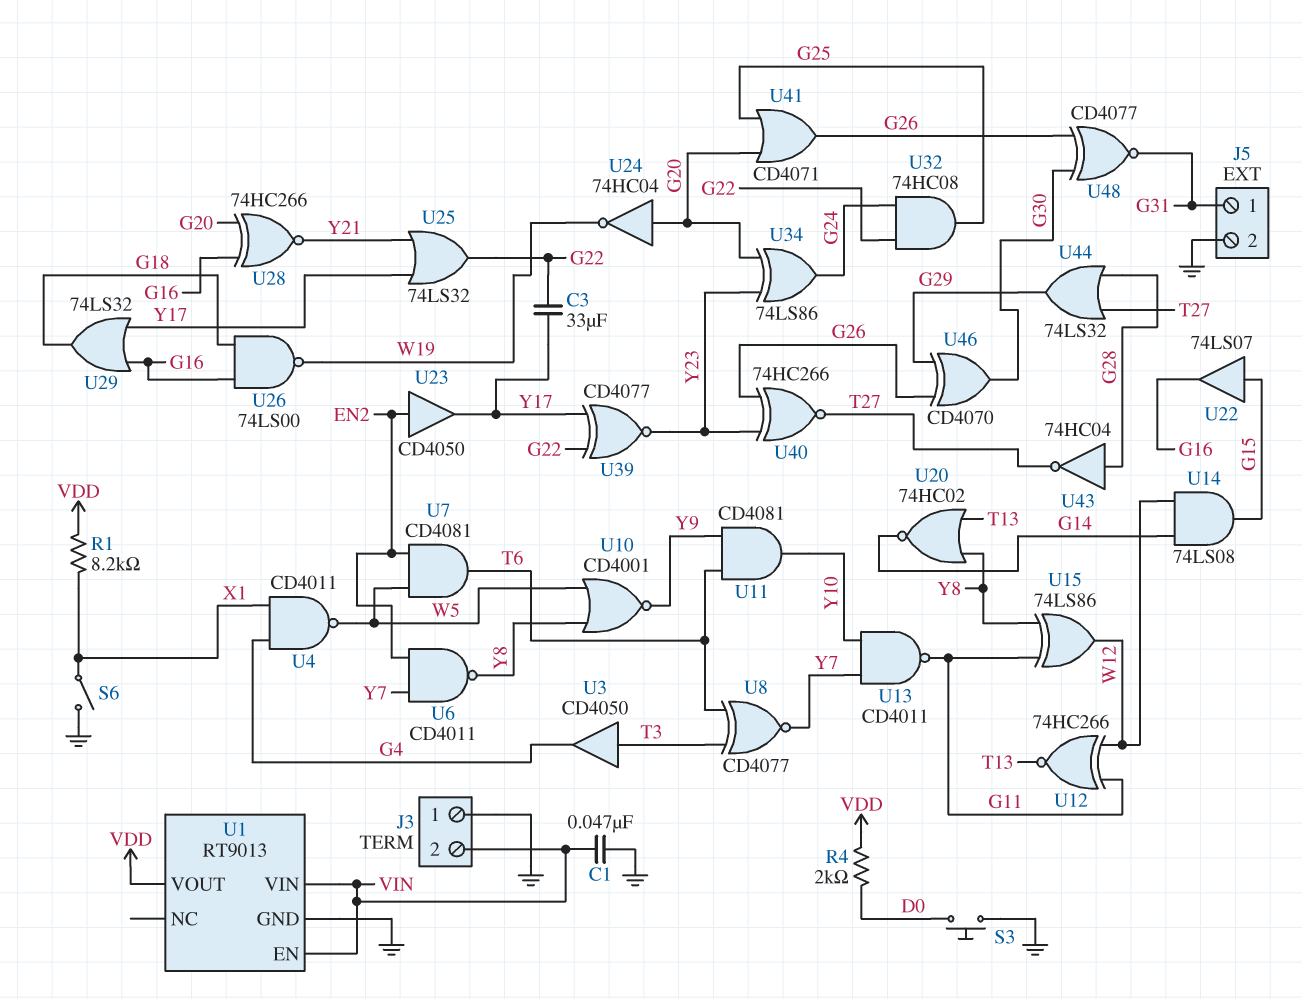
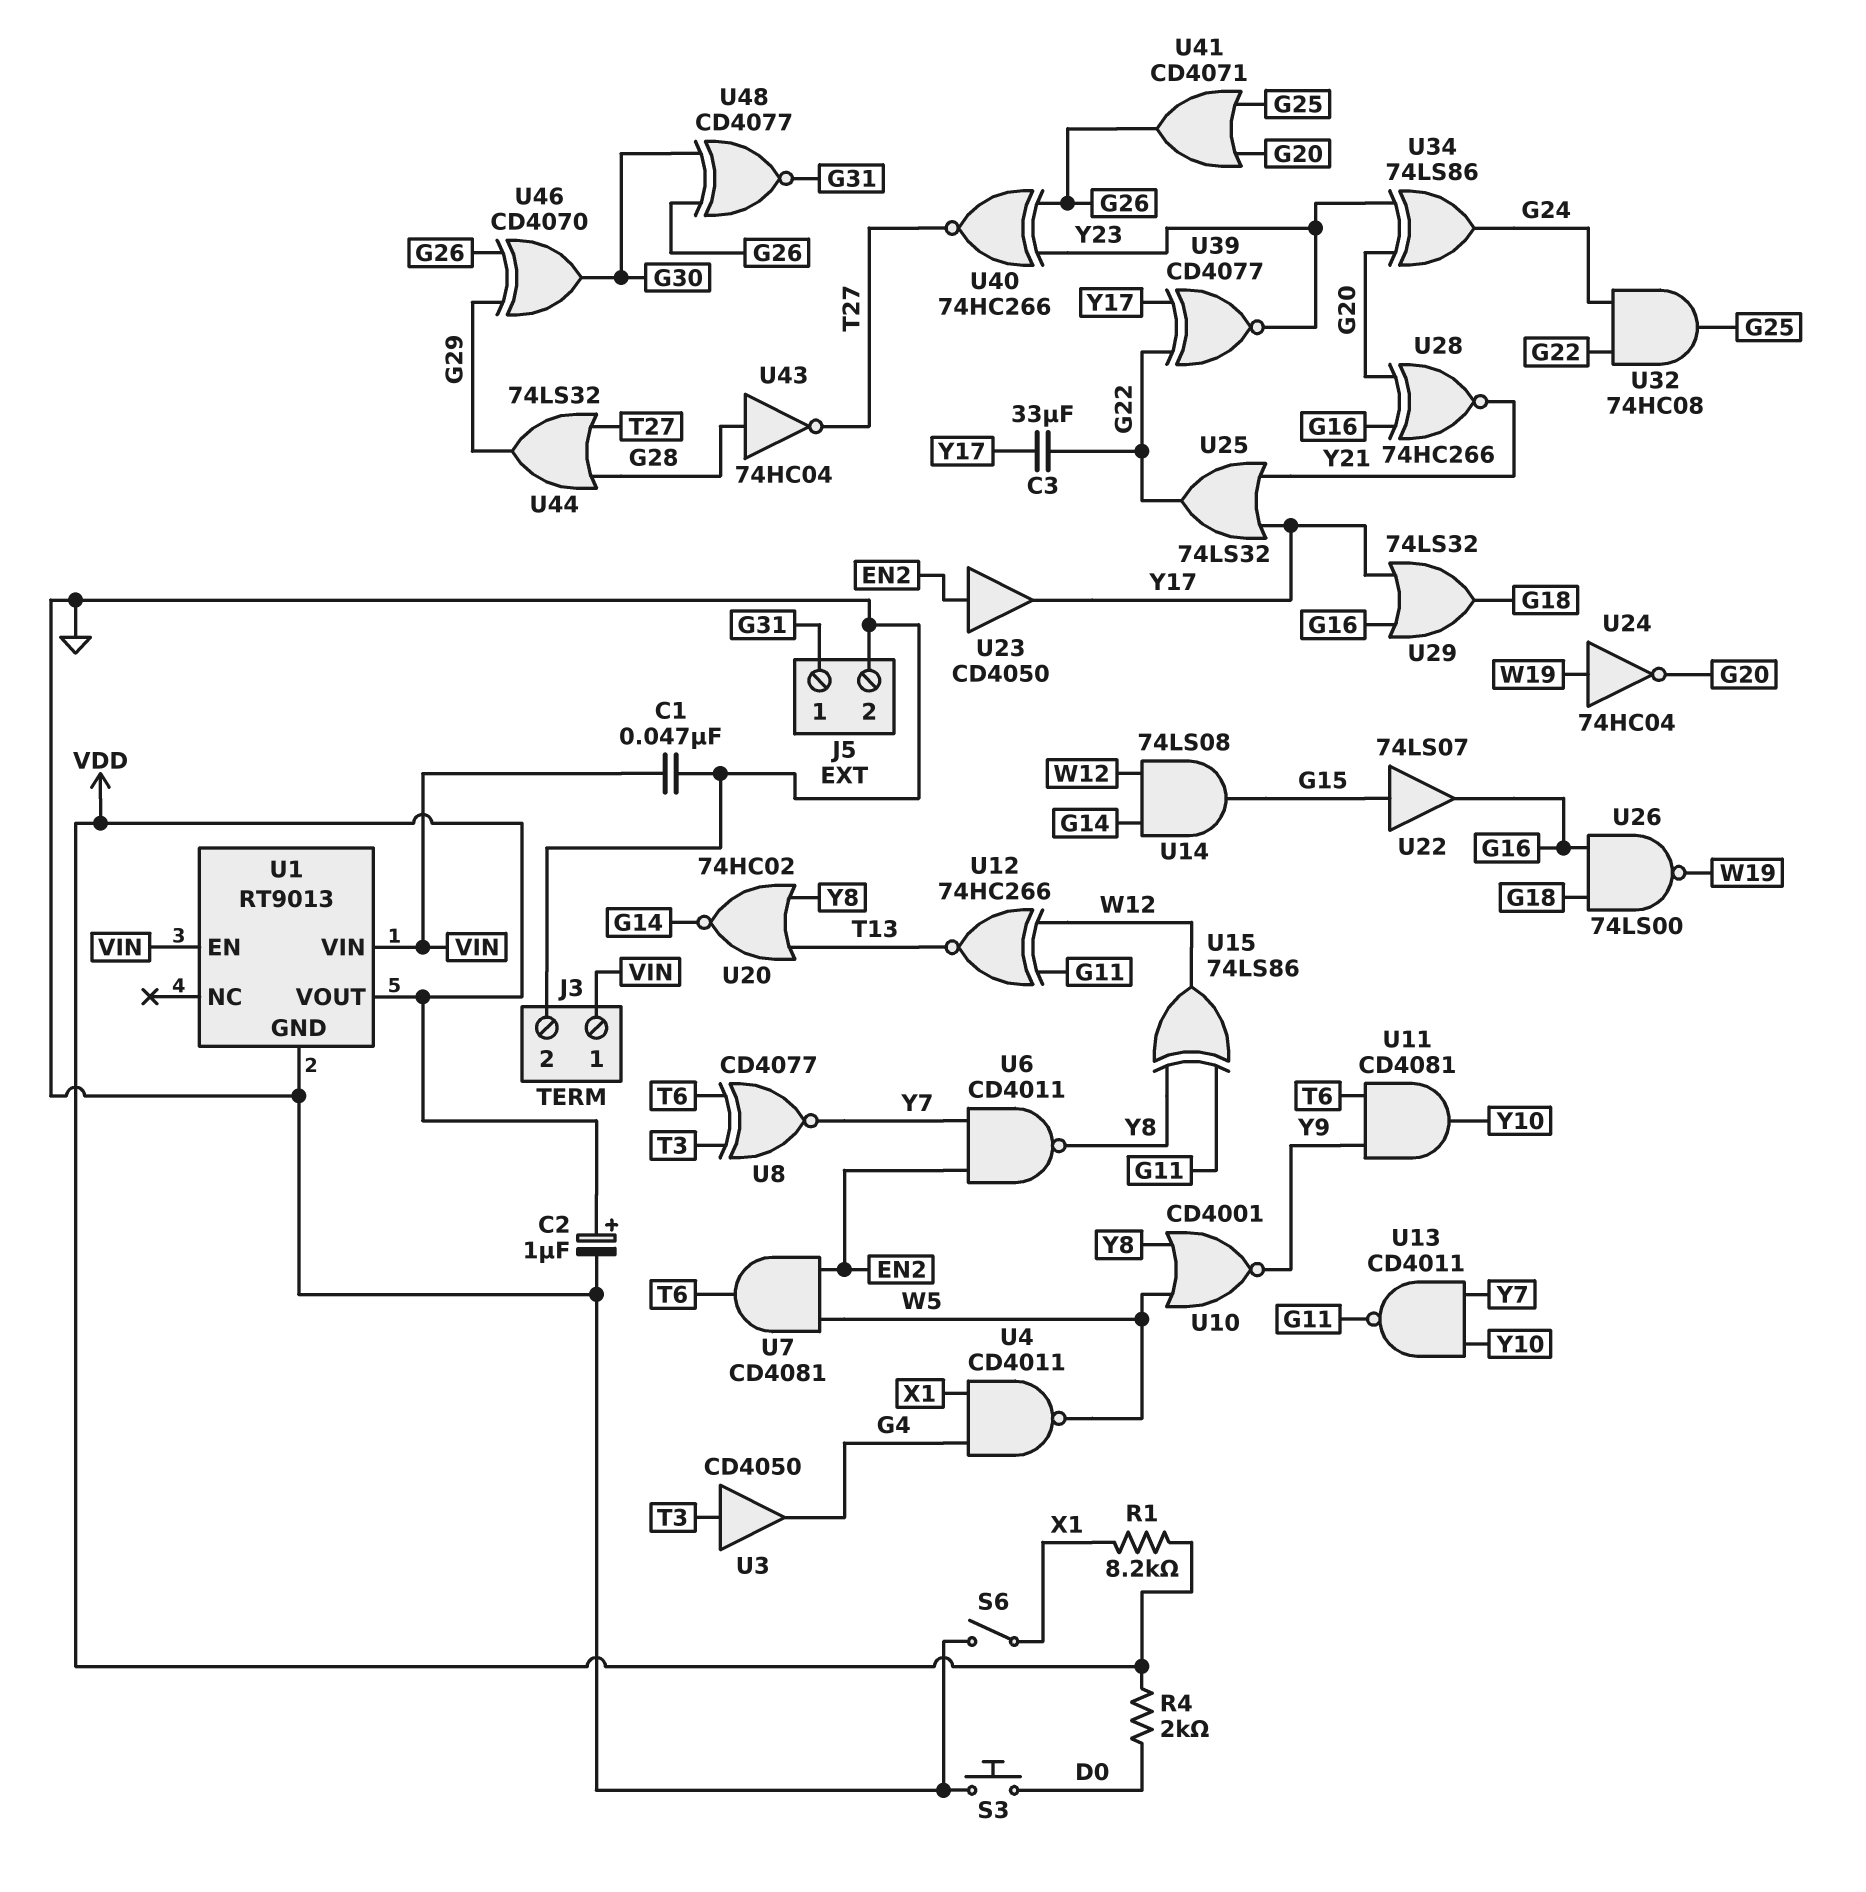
C2: none -> 1uF (plus VDD, minus GND)
J3 pin 1: GND -> VIN
J3 pin 2: VIN -> GND
U24: NOT 74HC04 (in G20, out W19) -> NOT 74HC04 (in W19, out G20)

